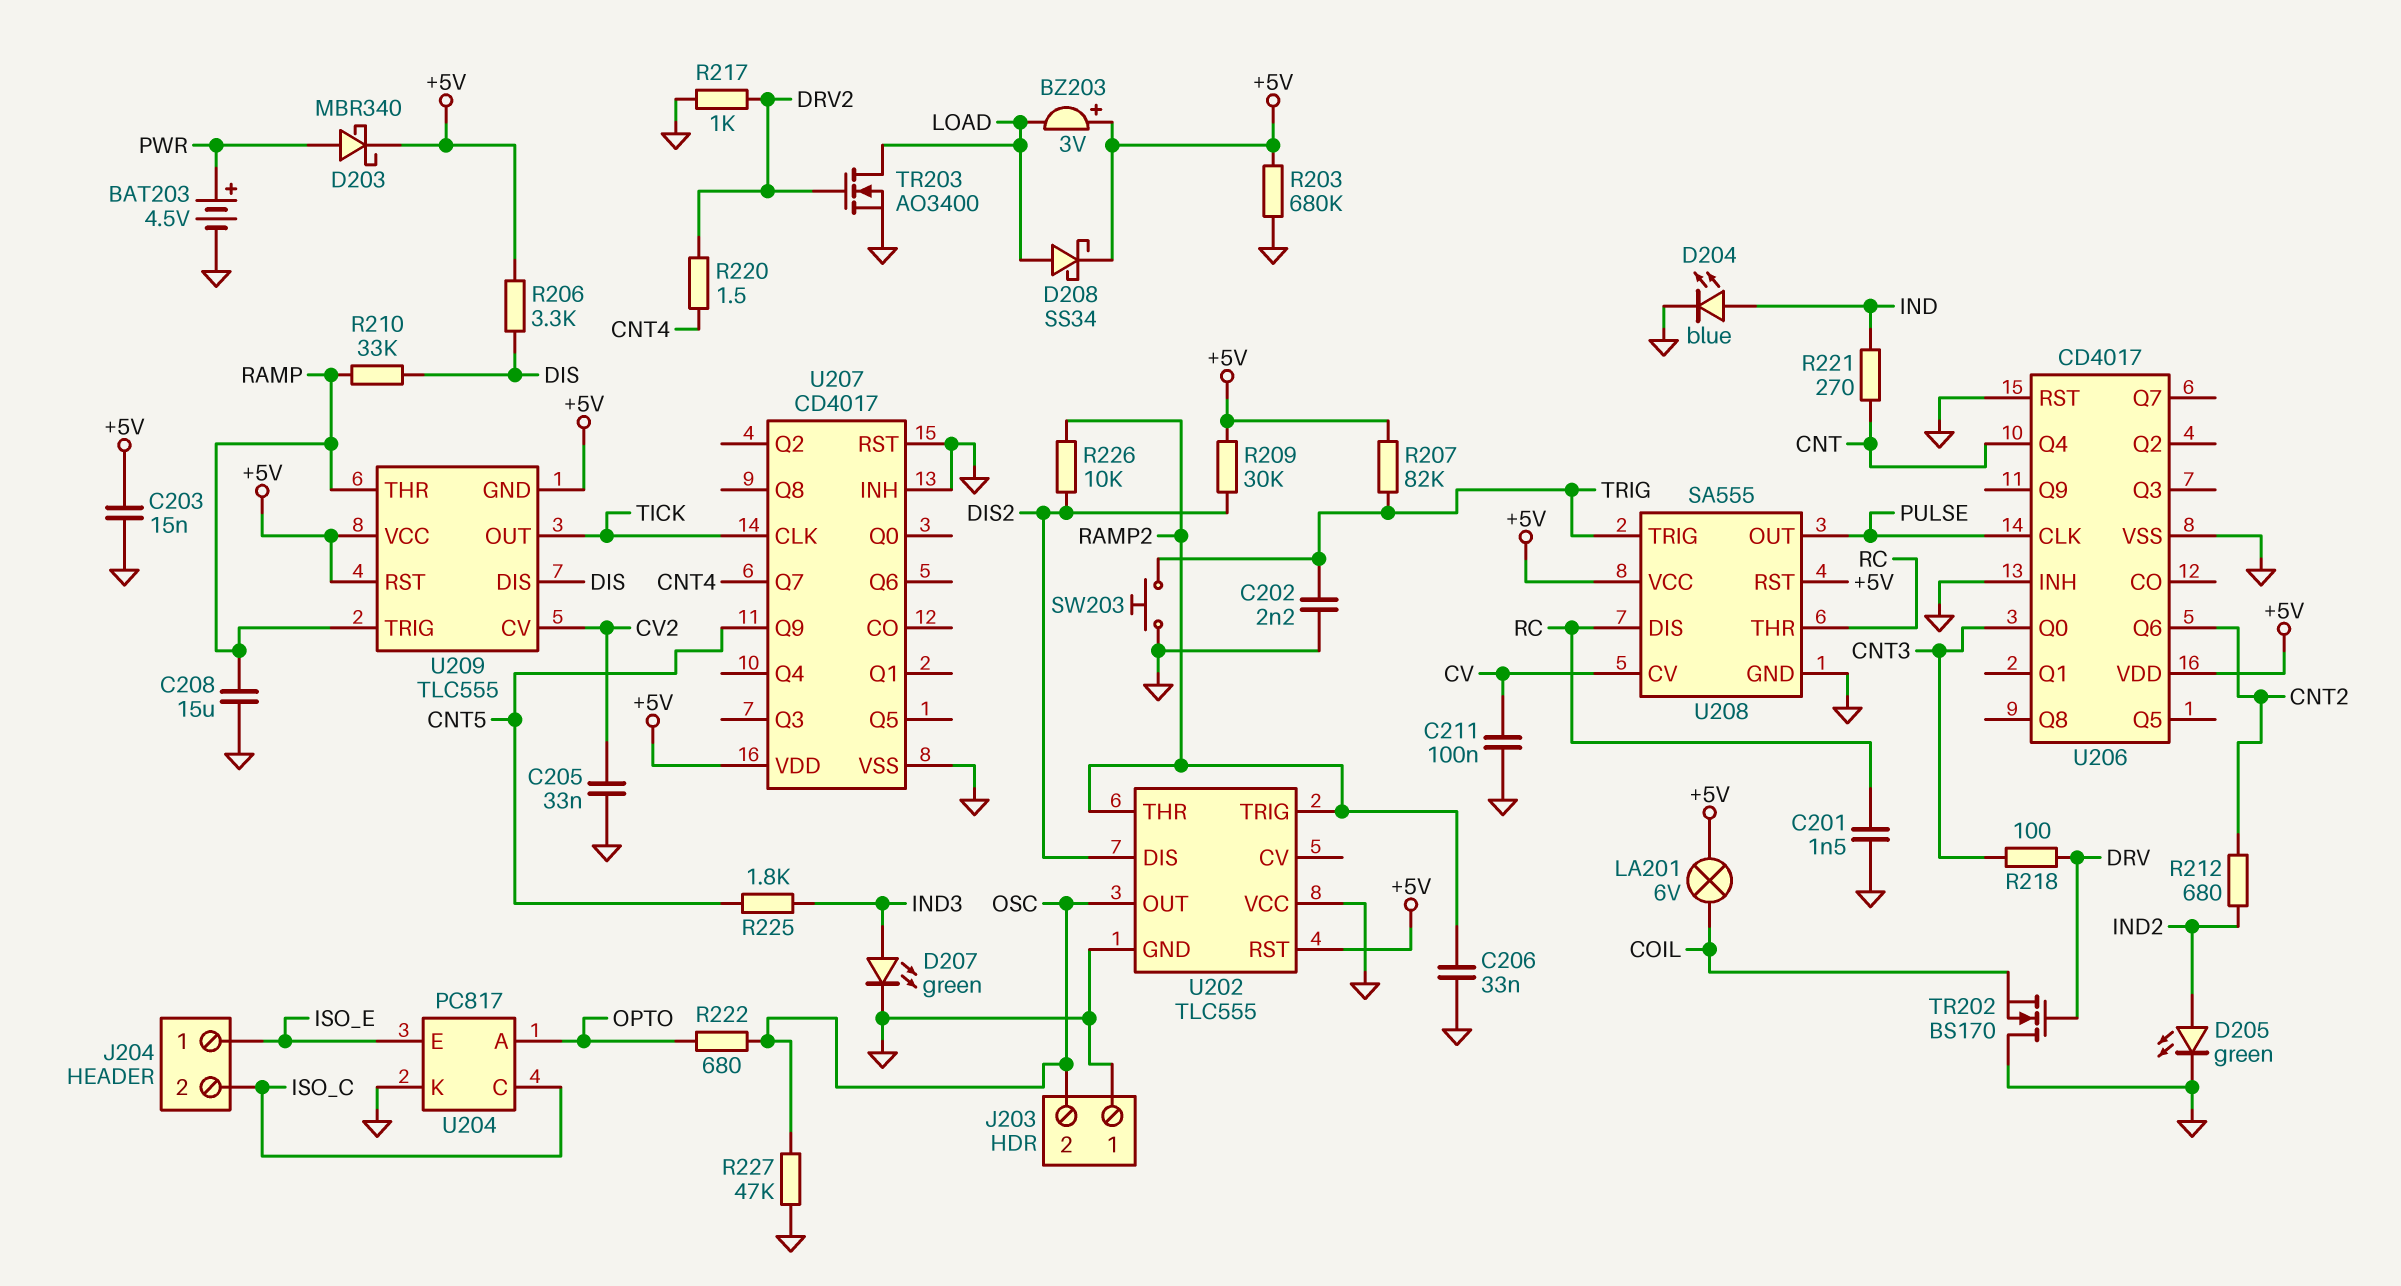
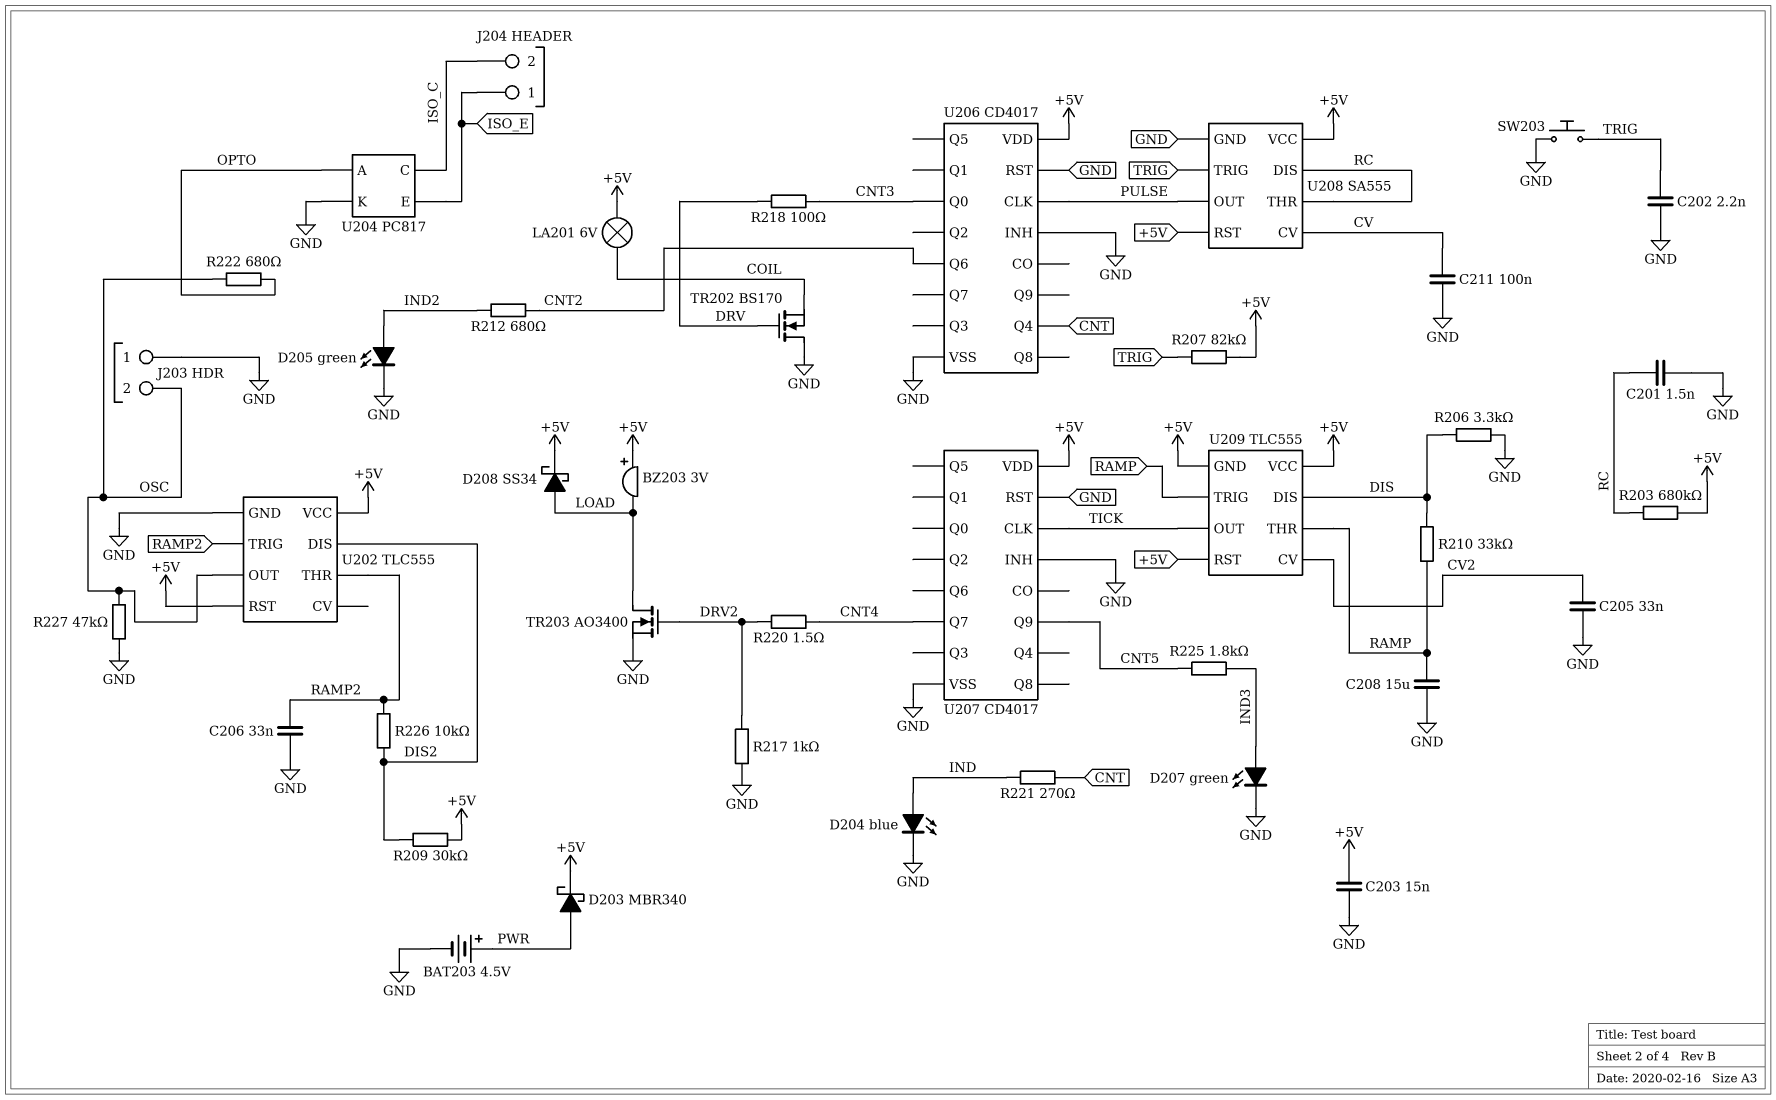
R203: 680k (+5V, GND) -> 680k (+5V, RC)
R206: 3.3k (+5V, DIS) -> 3.3k (DIS, GND)
U202 pin VCC: GND -> +5V

